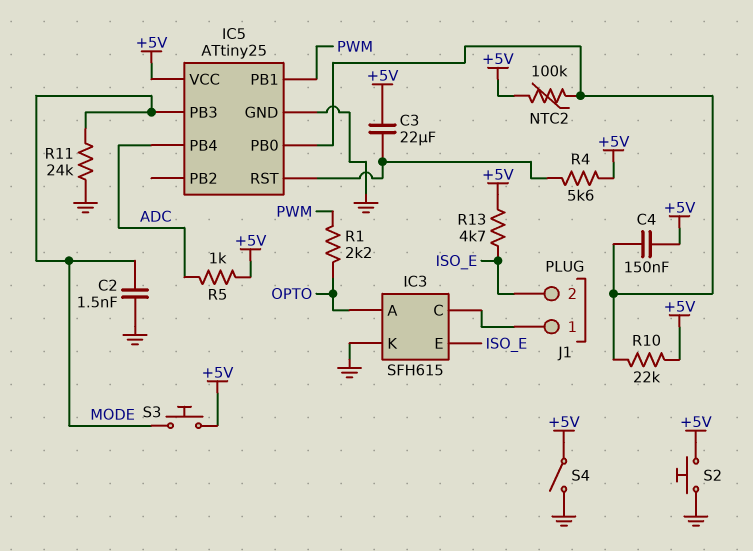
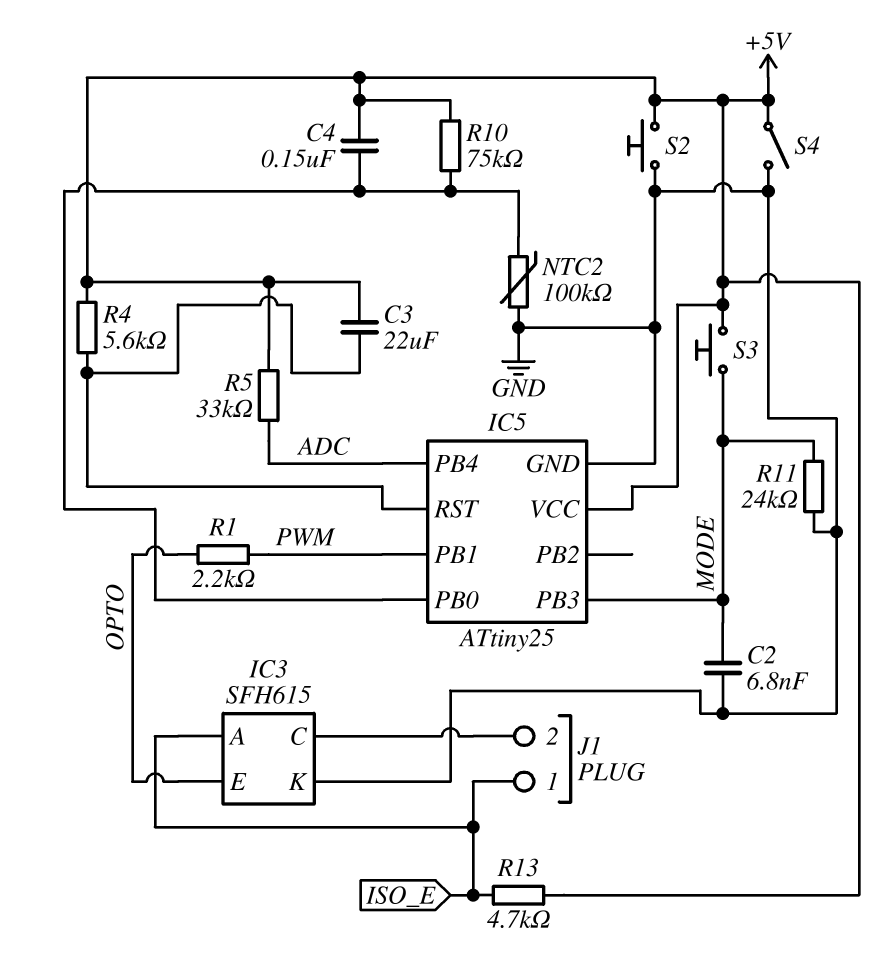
C2: 1.5nF (GND, MODE) -> 6.8nF (GND, MODE)
IC3 pin A: OPTO -> ISO_E
IC3 pin E: ISO_E -> OPTO
J1 pin 1: IC3/C -> ISO_E
J1 pin 2: ISO_E -> IC3/C
NTC2: 100k (+5V, IC5/PB0) -> 100k (GND, IC5/PB0)
R5: 1k (+5V, ADC) -> 33k (+5V, ADC)
R10: 22k (+5V, IC5/PB0) -> 75k (+5V, IC5/PB0)

